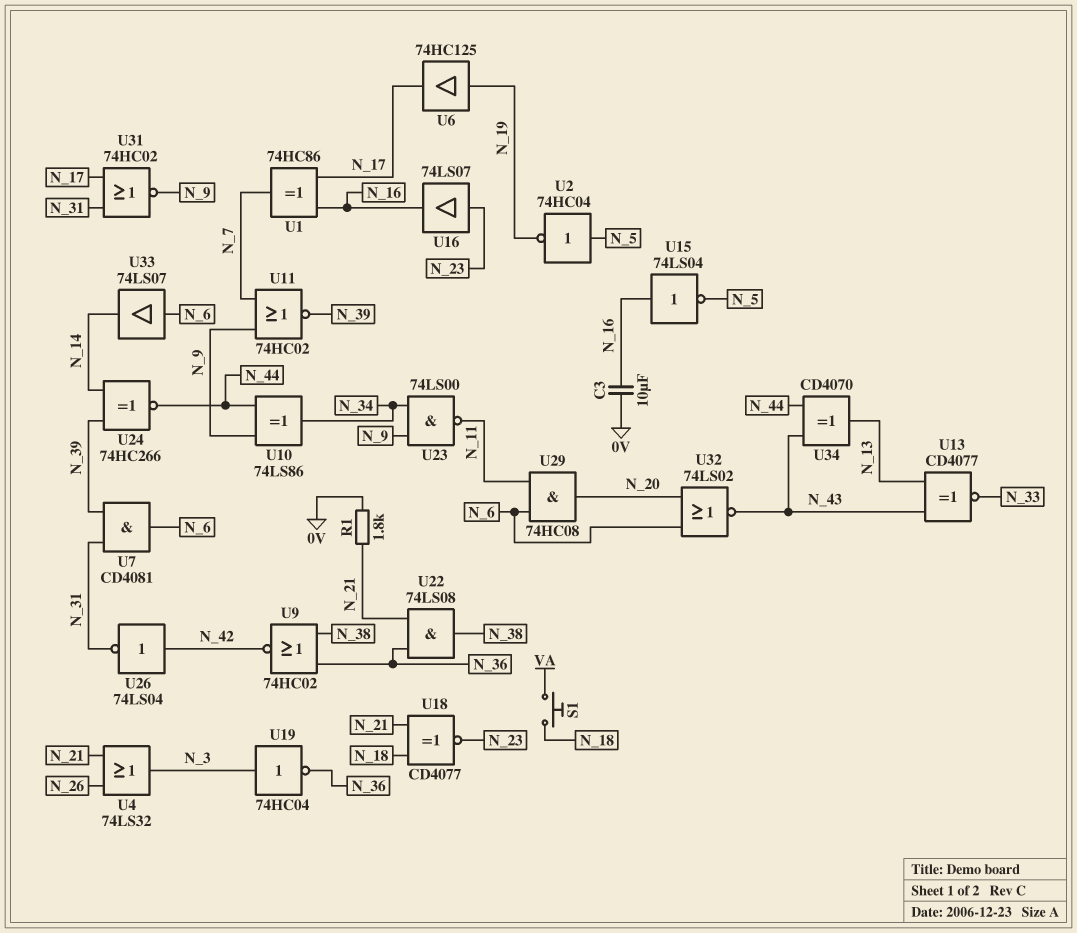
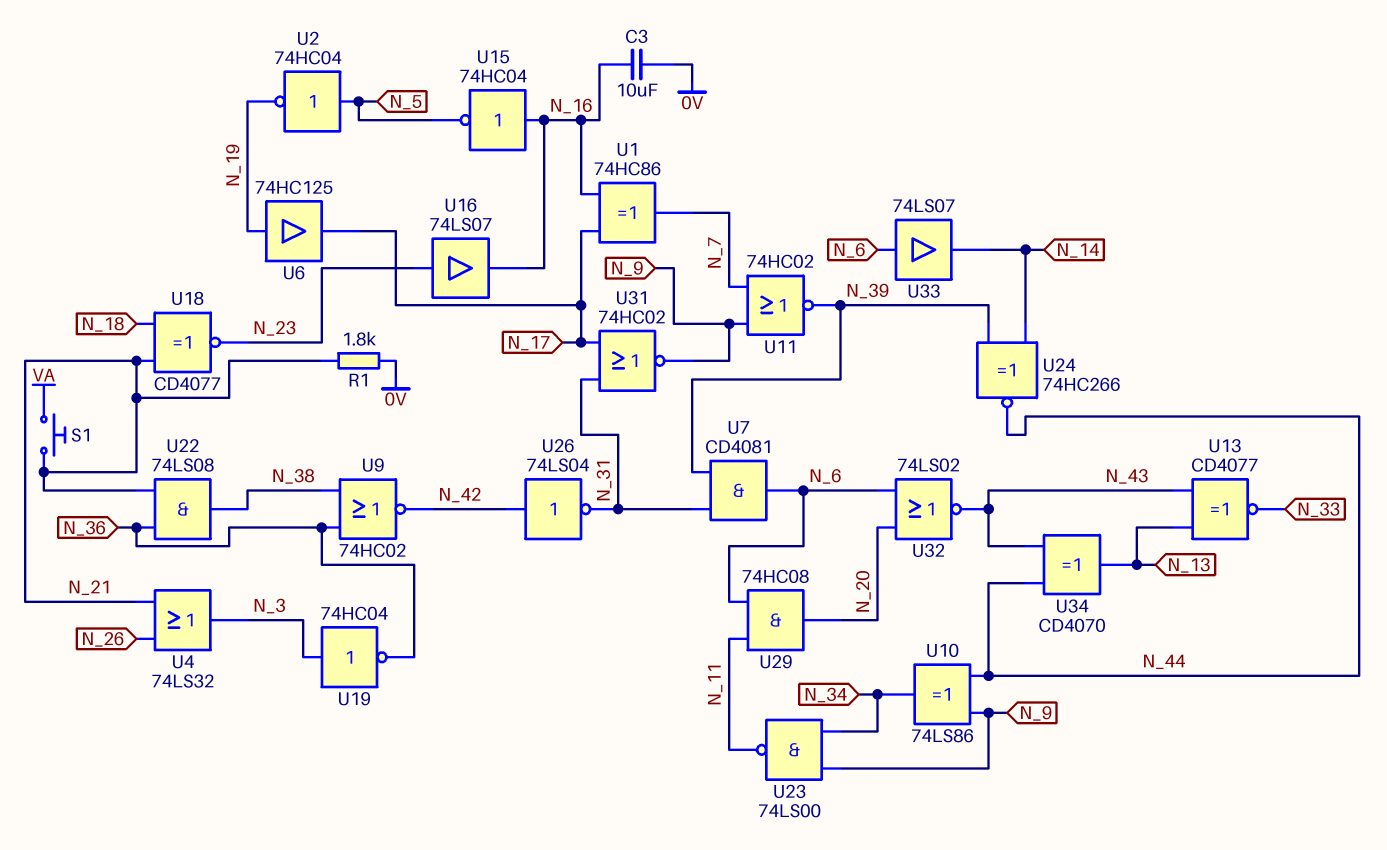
S1: button (N_18, VA) -> button (N_21, VA)
U15: NOT 74LS04 (in N_16, out N_5) -> NOT 74HC04 (in N_16, out N_5)

